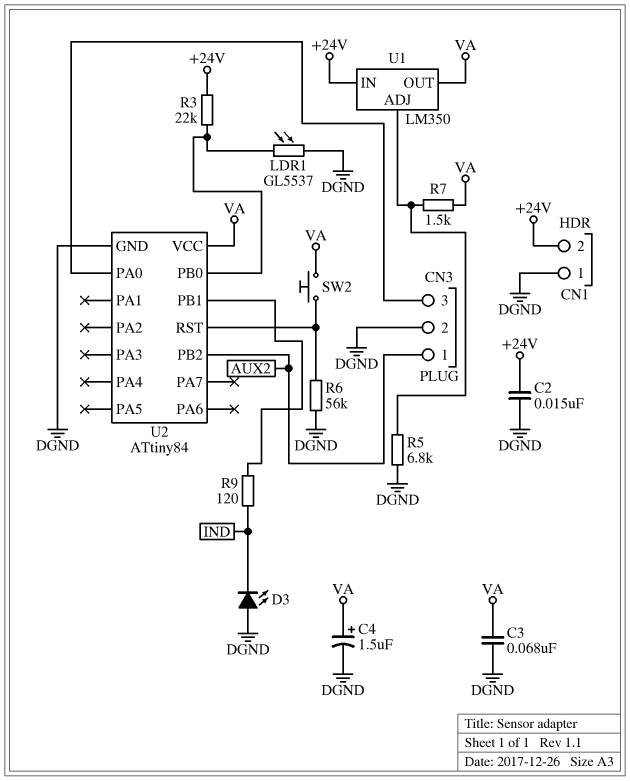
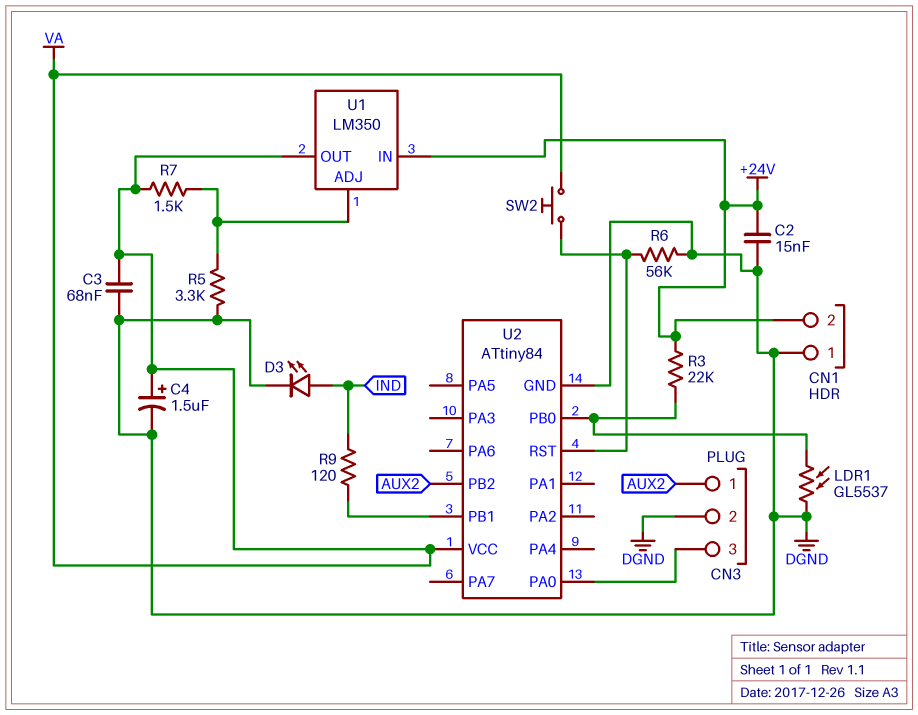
D3: LED (A DGND, K IND) -> LED (A IND, K DGND)
R5: 6.8k (DGND, U1/ADJ) -> 3.3k (DGND, U1/ADJ)

